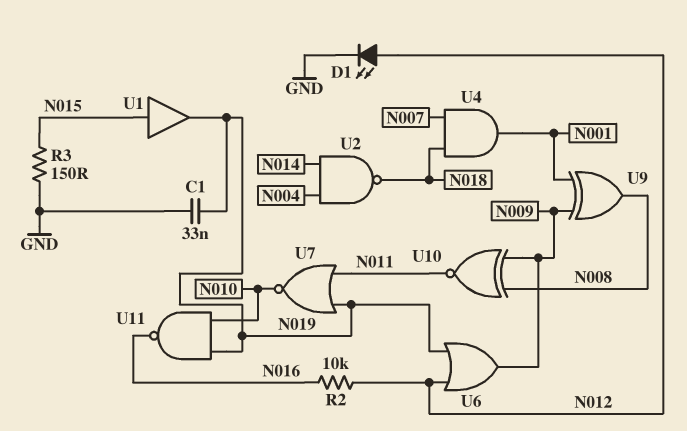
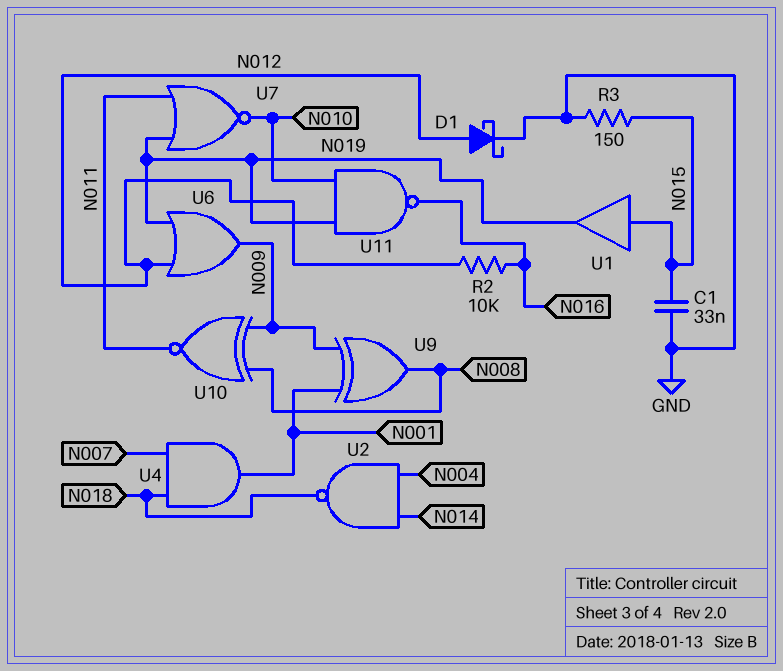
C1: 33nF (GND, N019) -> 33nF (GND, N015)
D1: LED (A N012, K GND) -> schottky (A N012, K GND)

